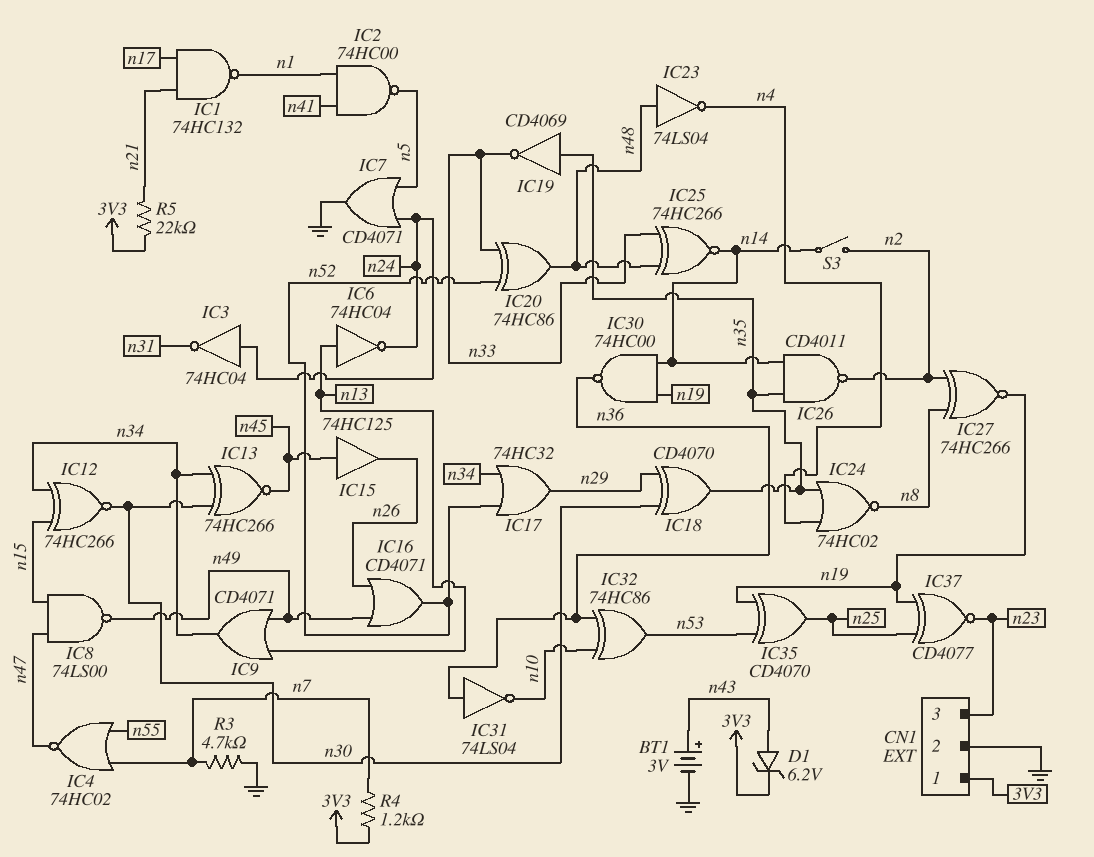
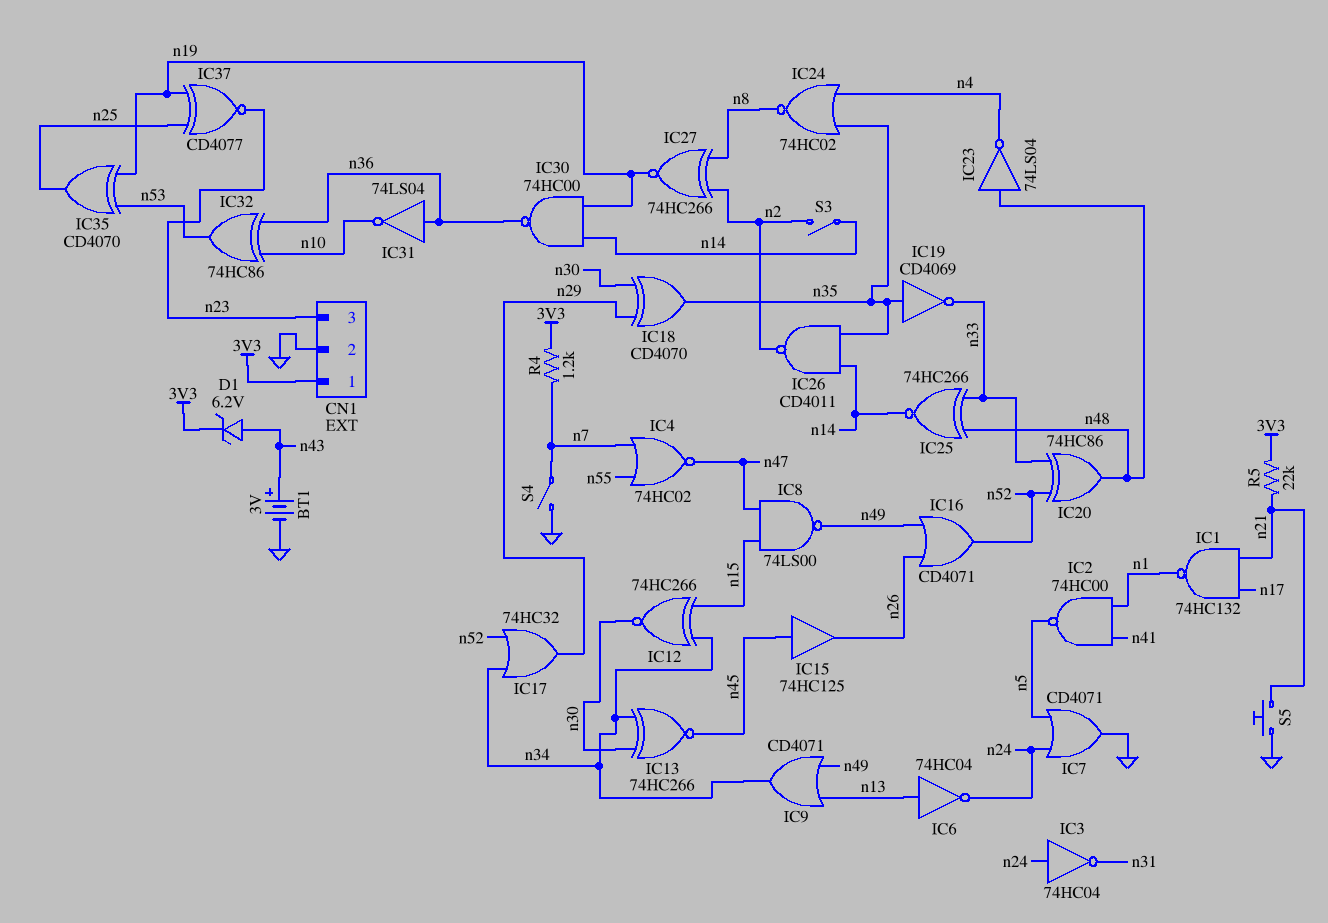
R3: 4.7k (GND, n7) -> none
S4: none -> switch (GND, n7)
S5: none -> button (GND, n21)

